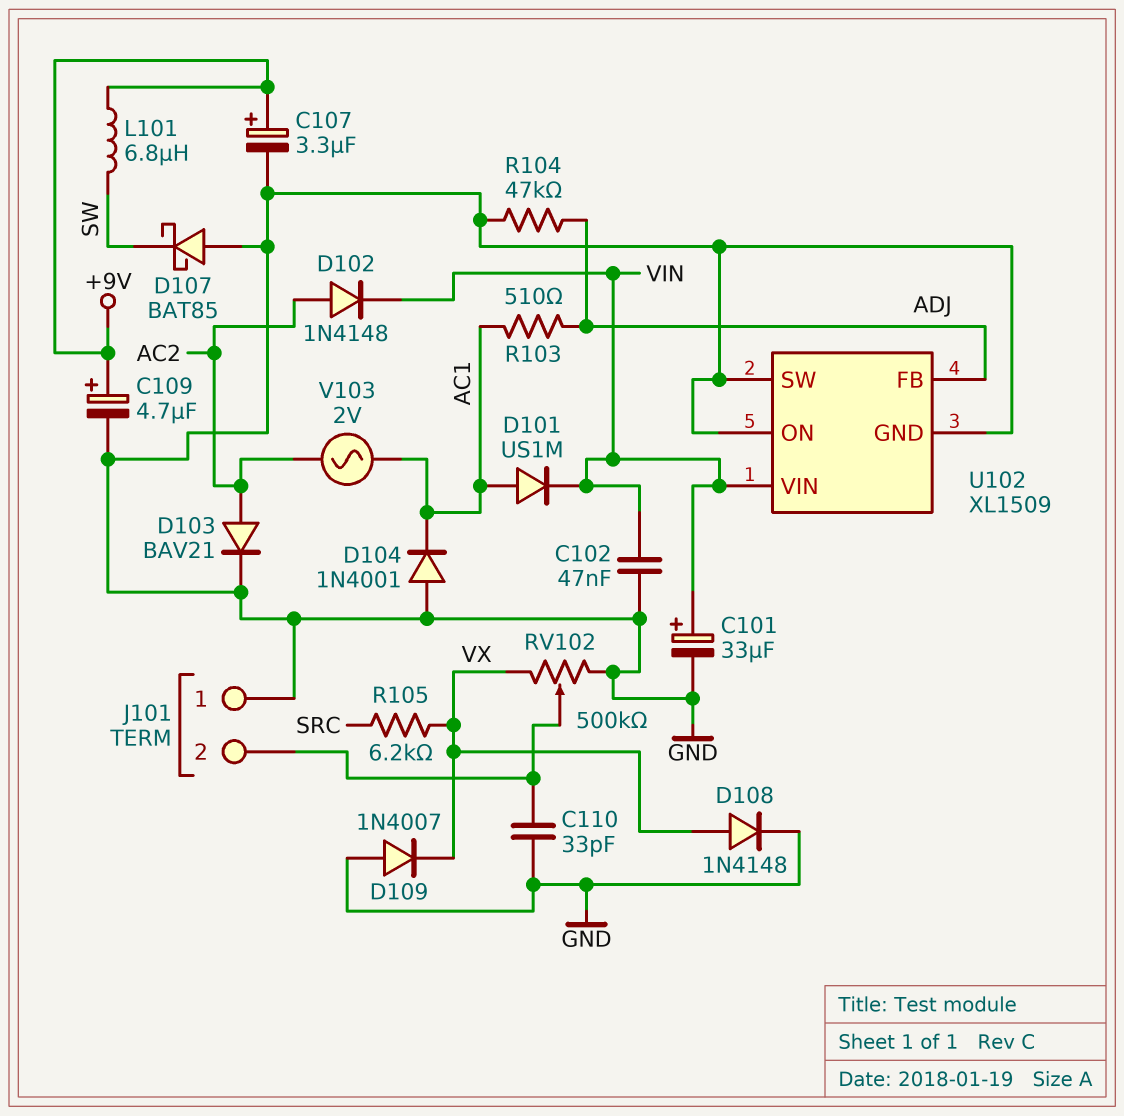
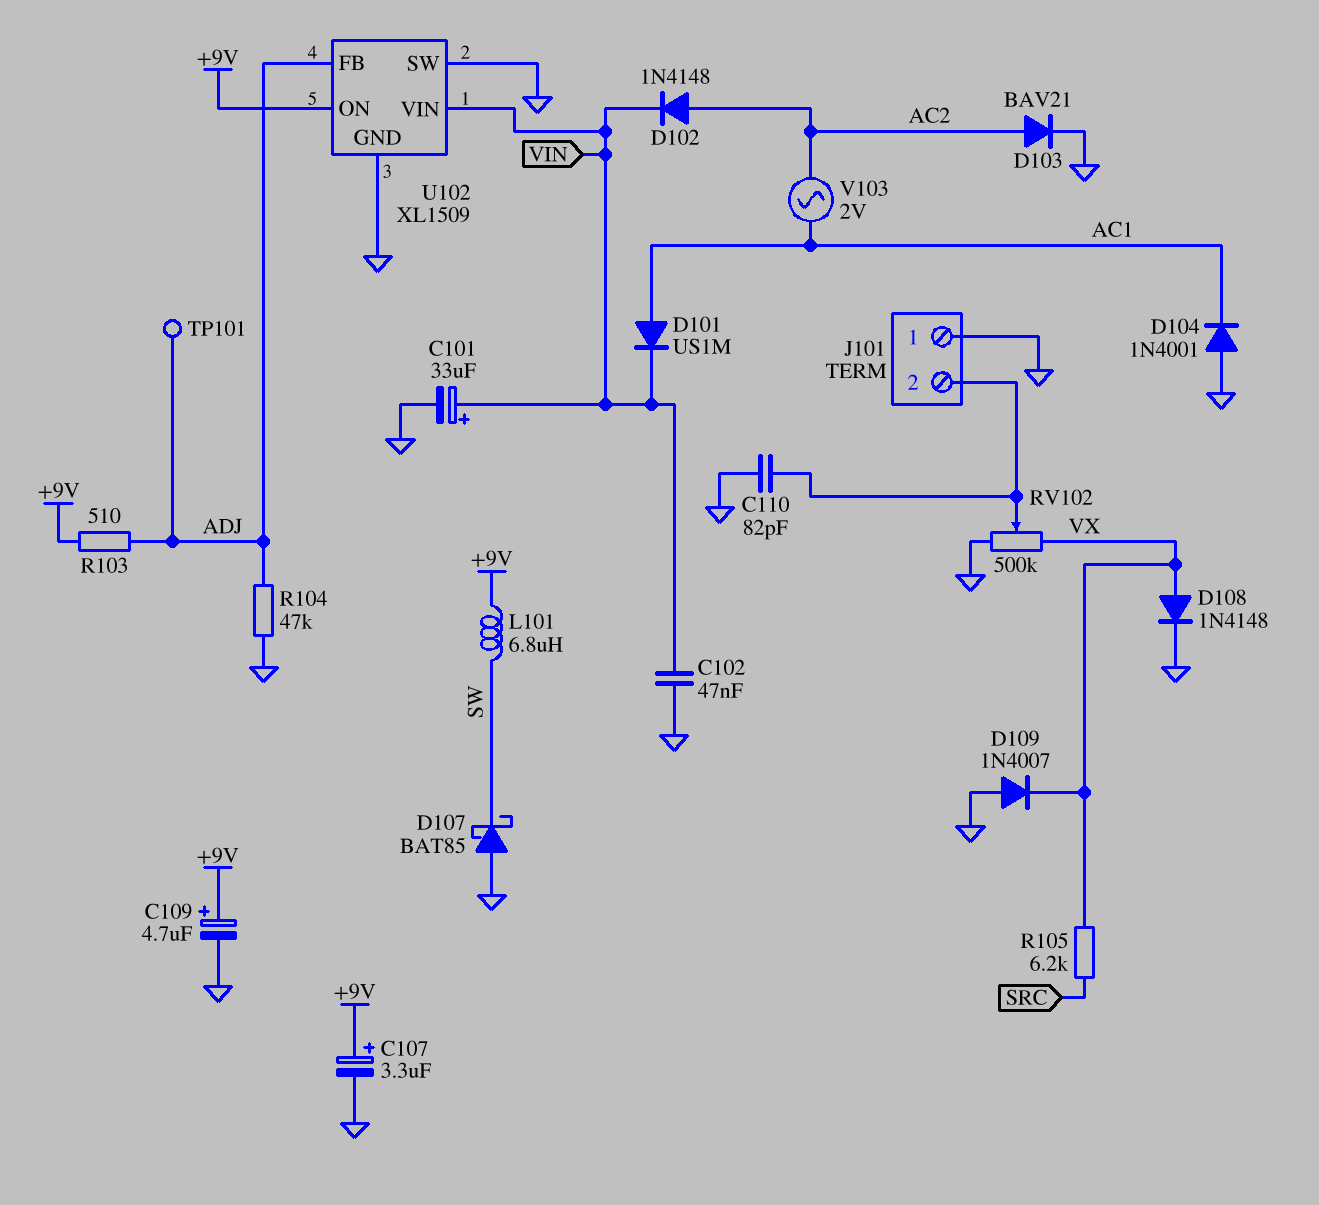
C110: 33pF (GND, J101/2) -> 82pF (GND, J101/2)
R103: 510 (AC1, ADJ) -> 510 (+9V, ADJ)
TP101: none -> test point (ADJ)
U102 pin ON: GND -> +9V

